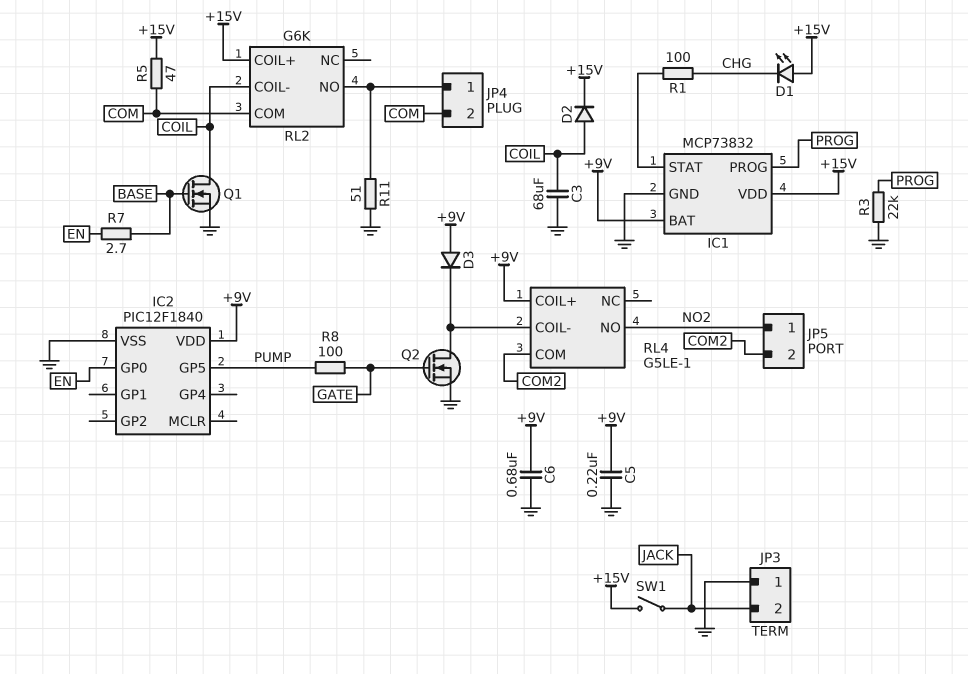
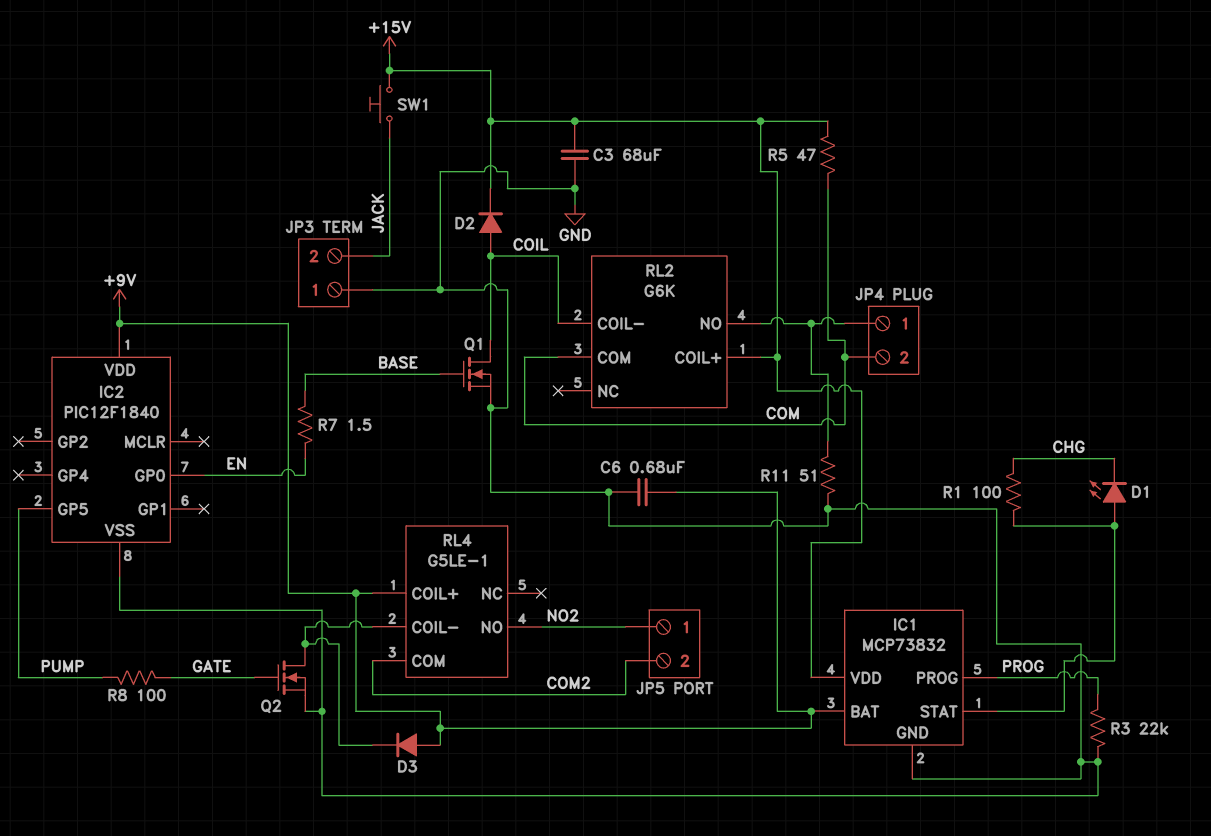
C3: 68uF (COIL, GND) -> 68uF (+15V, GND)
C5: 220nF (+9V, GND) -> none
D1: LED (A +15V, K CHG) -> LED (A IC1/STAT, K CHG)
R7: 2.7 (BASE, EN) -> 1.5 (BASE, EN)
SW1: switch (+15V, JACK) -> button (+15V, JACK)

